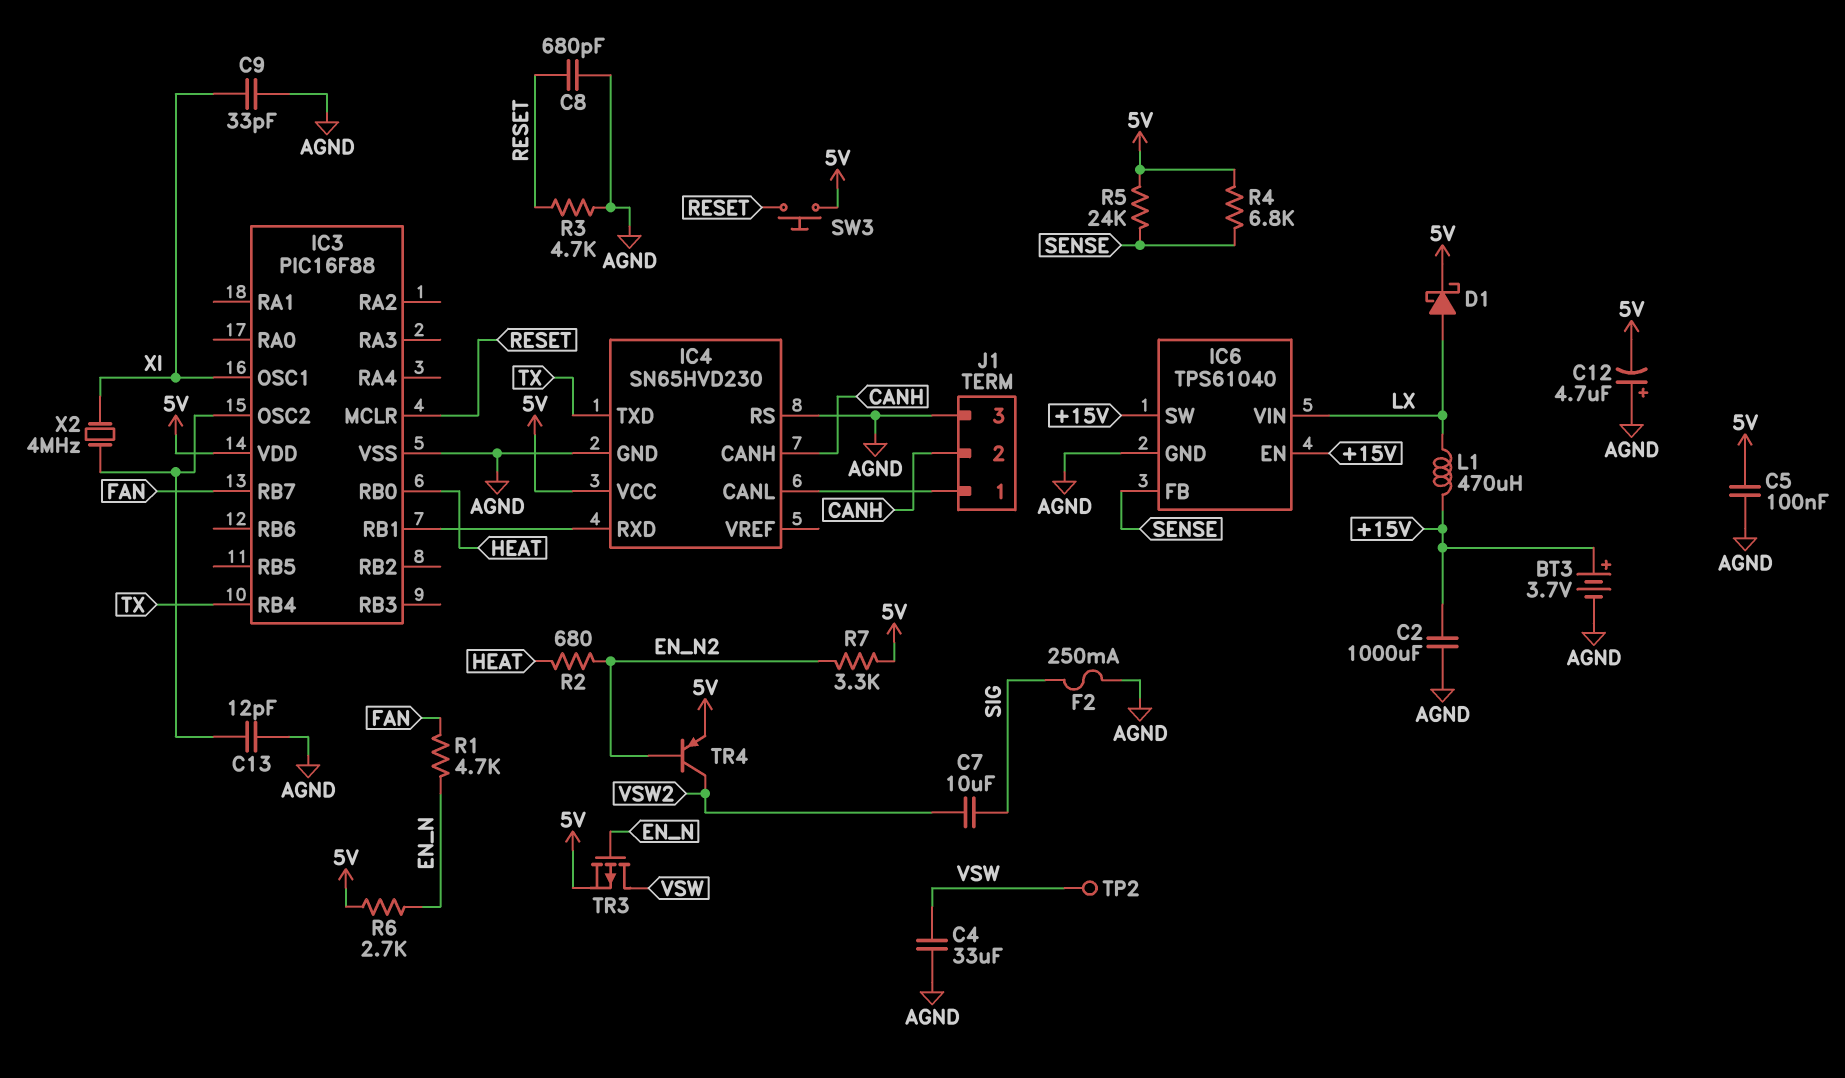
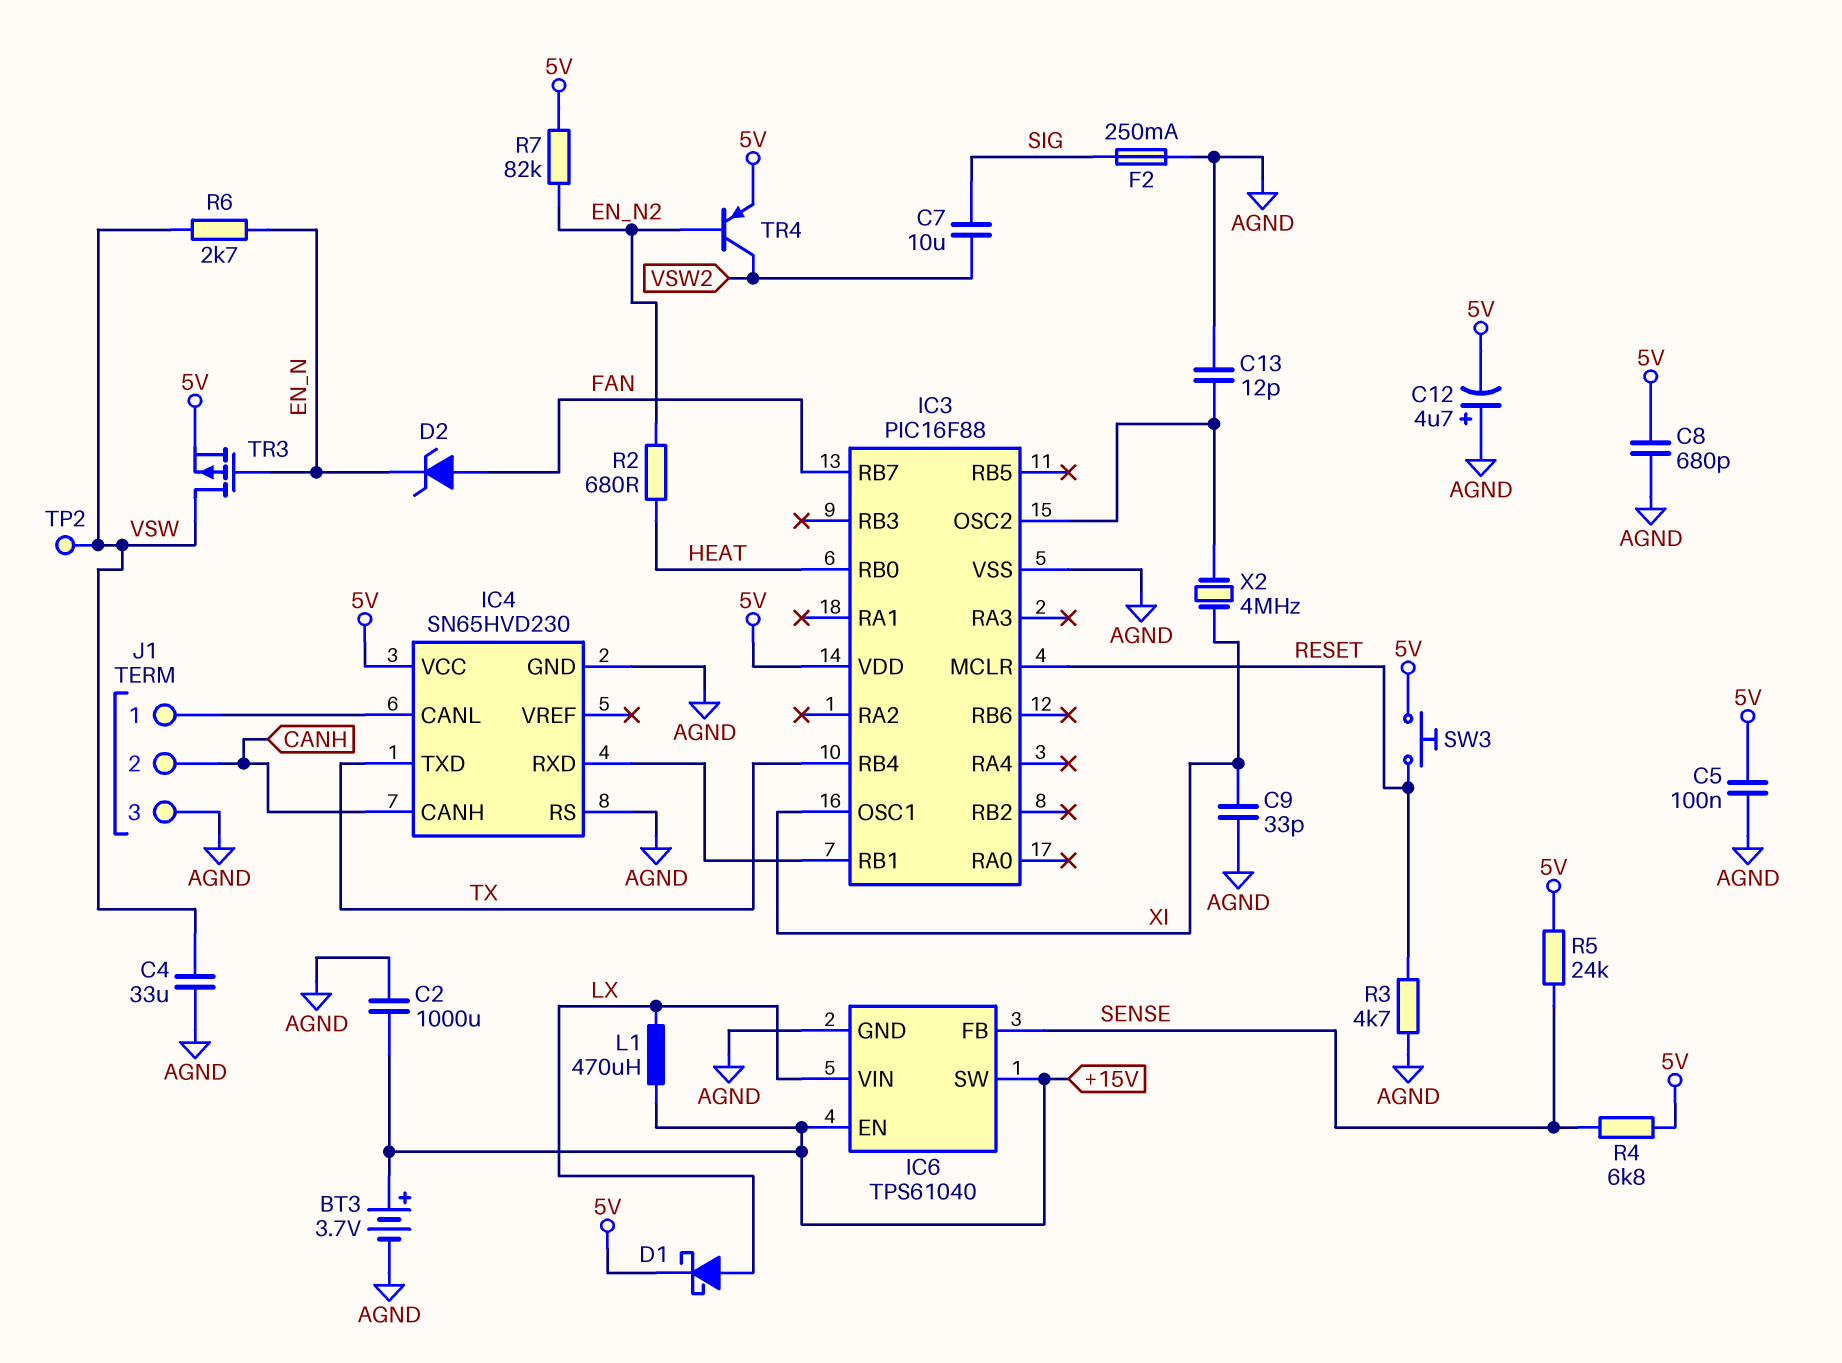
C8: 680pF (AGND, RESET) -> 680pF (5V, AGND)
D2: none -> zener (A FAN, K EN_N)
R1: 4.7k (EN_N, FAN) -> none
R6: 2.7k (5V, EN_N) -> 2.7k (EN_N, VSW)
R7: 3.3k (5V, EN_N2) -> 82k (5V, EN_N2)

